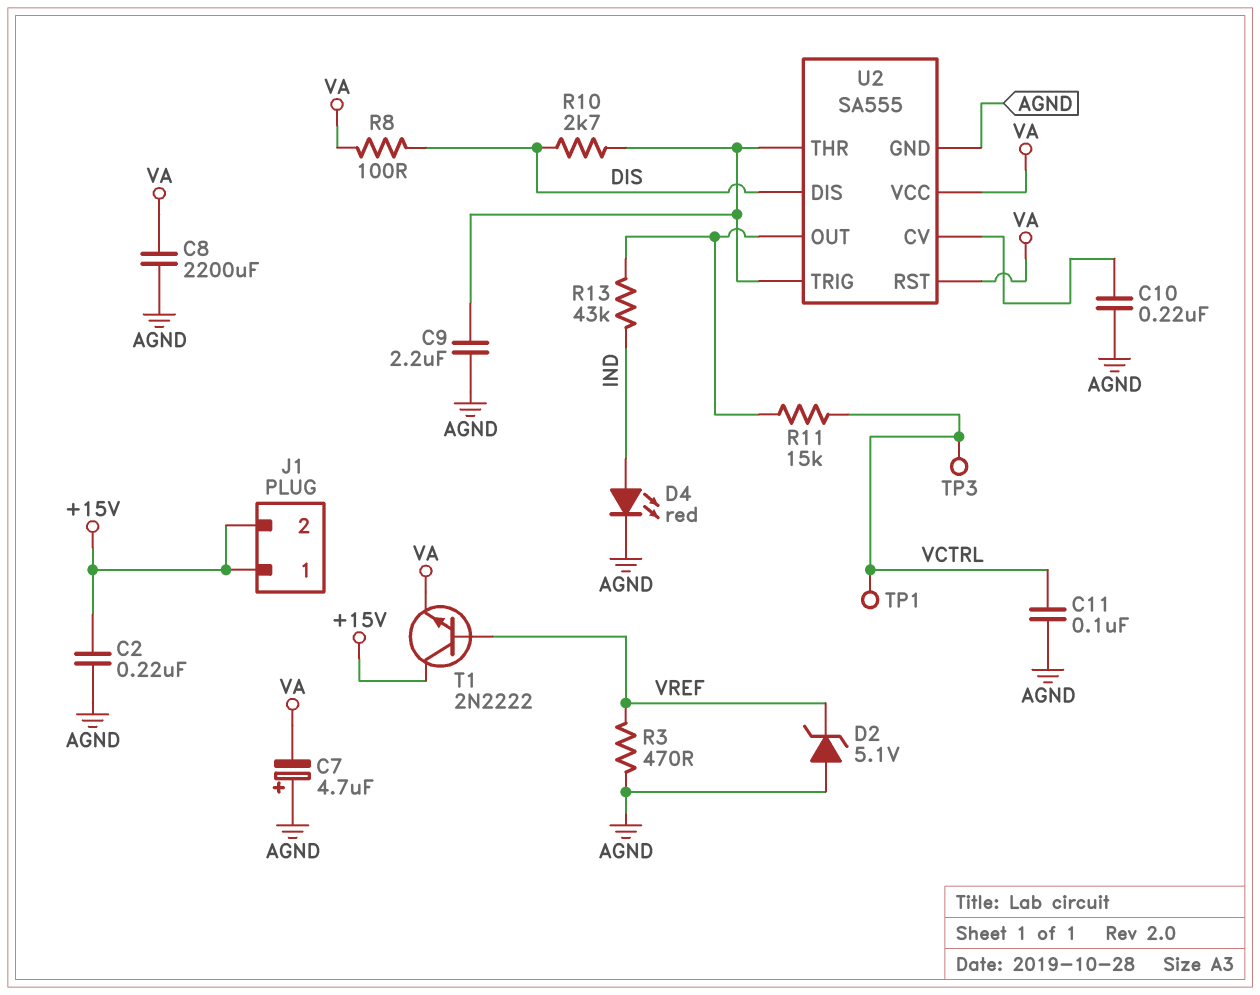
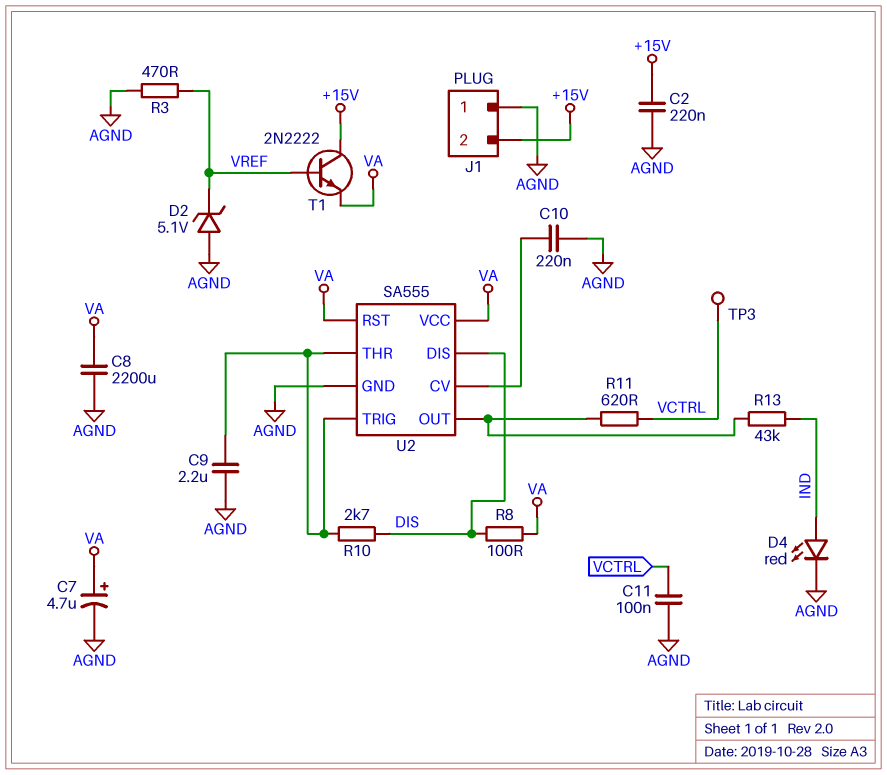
C7: 4.7uF (plus AGND, minus VA) -> 4.7uF (plus VA, minus AGND)
J1 pin 1: +15V -> AGND
R11: 15k (U2/OUT, VCTRL) -> 620 (U2/OUT, VCTRL)
TP1: test point (VCTRL) -> none

